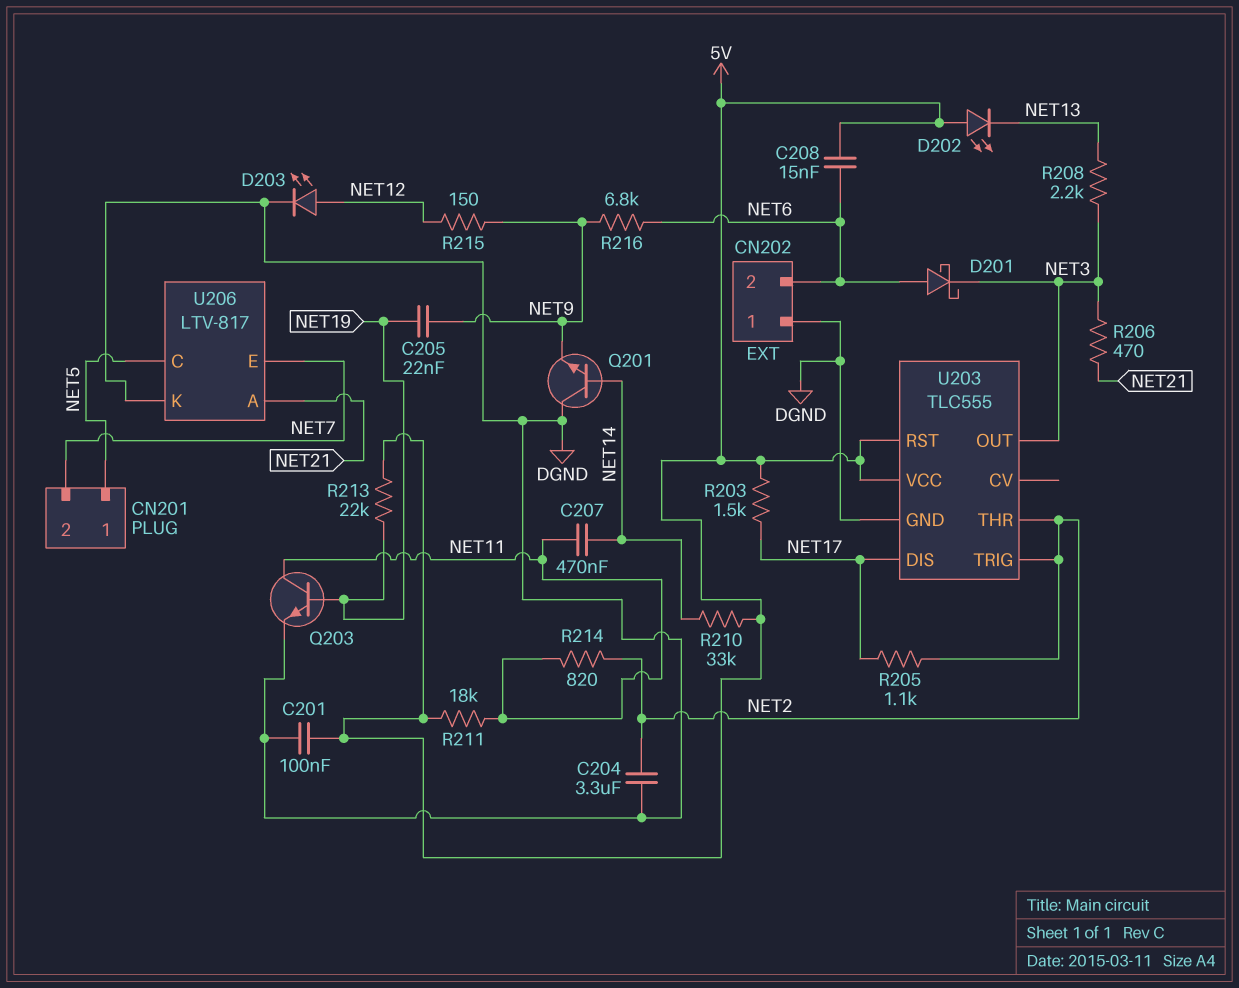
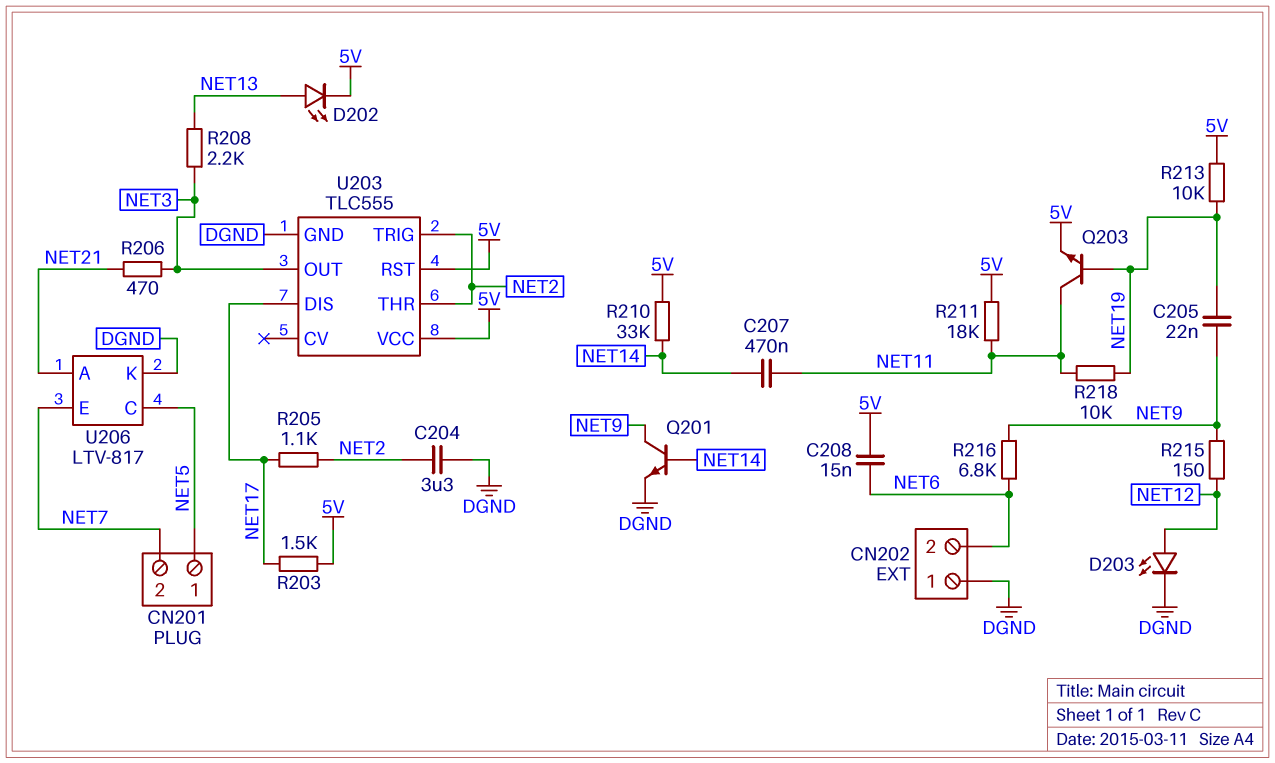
C201: 100nF (5V, DGND) -> none
D201: schottky (A NET6, K NET3) -> none
D202: LED (A 5V, K NET13) -> LED (A NET13, K 5V)
Q201: NPN (B NET14, C DGND, E NET9) -> NPN (B NET14, C NET9, E DGND)
Q203: NPN (B NET19, C NET11, E DGND) -> NPN (B NET19, C NET11, E 5V)
R213: 22k (5V, NET19) -> 10k (5V, NET19)
R214: 820 (NET2, NET11) -> none
R218: none -> 10k (NET11, NET19)

